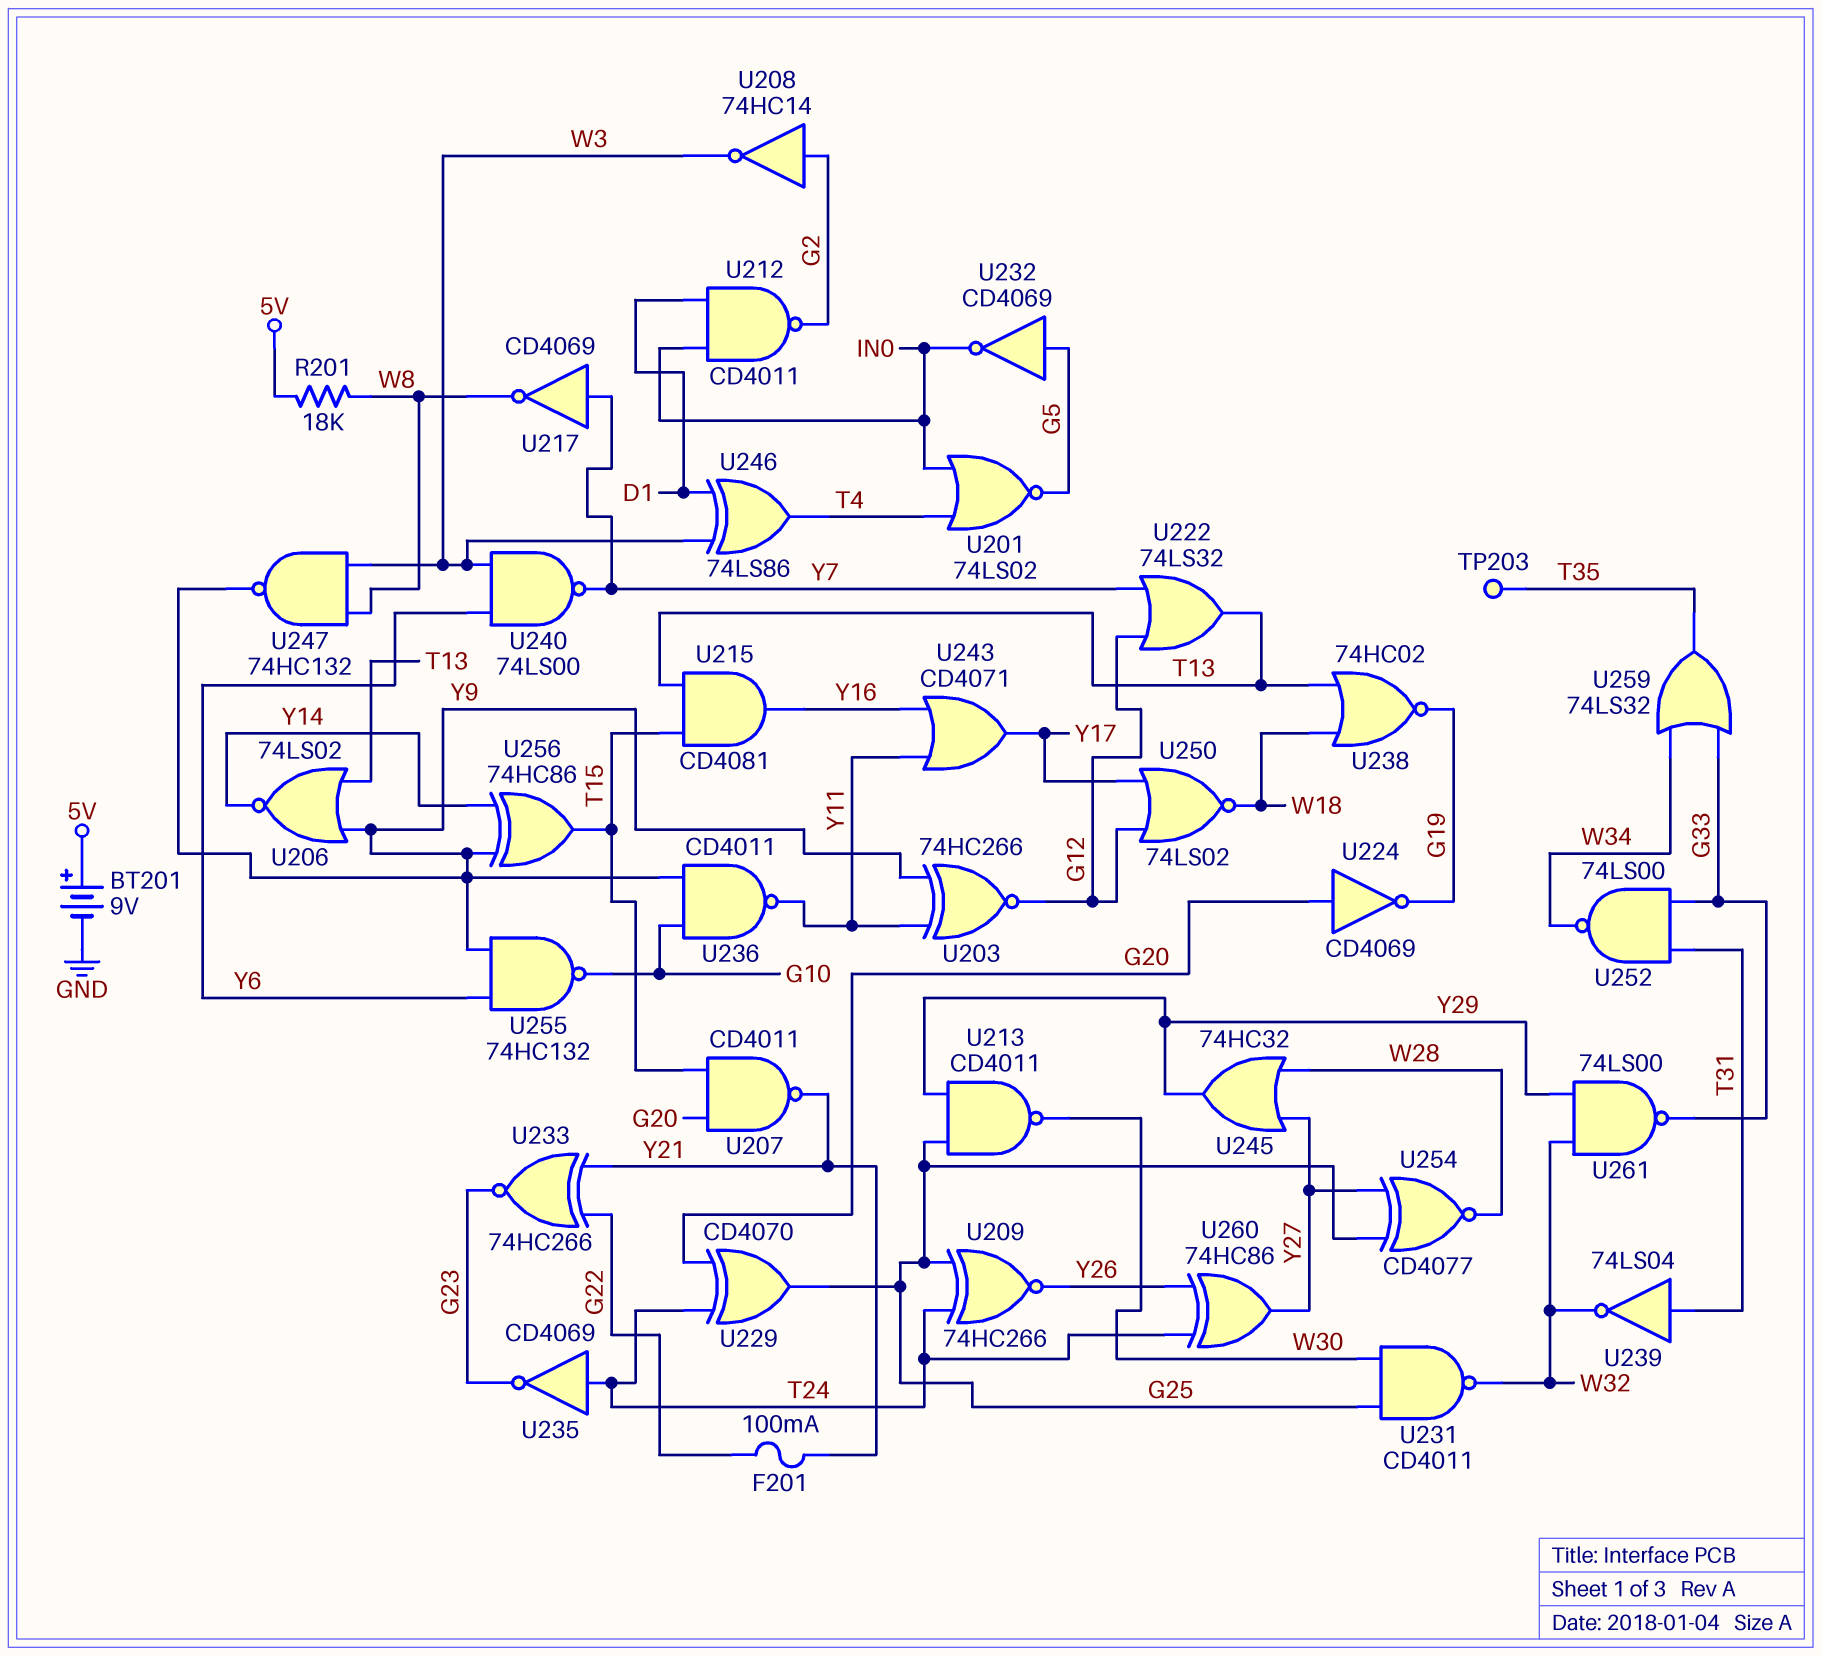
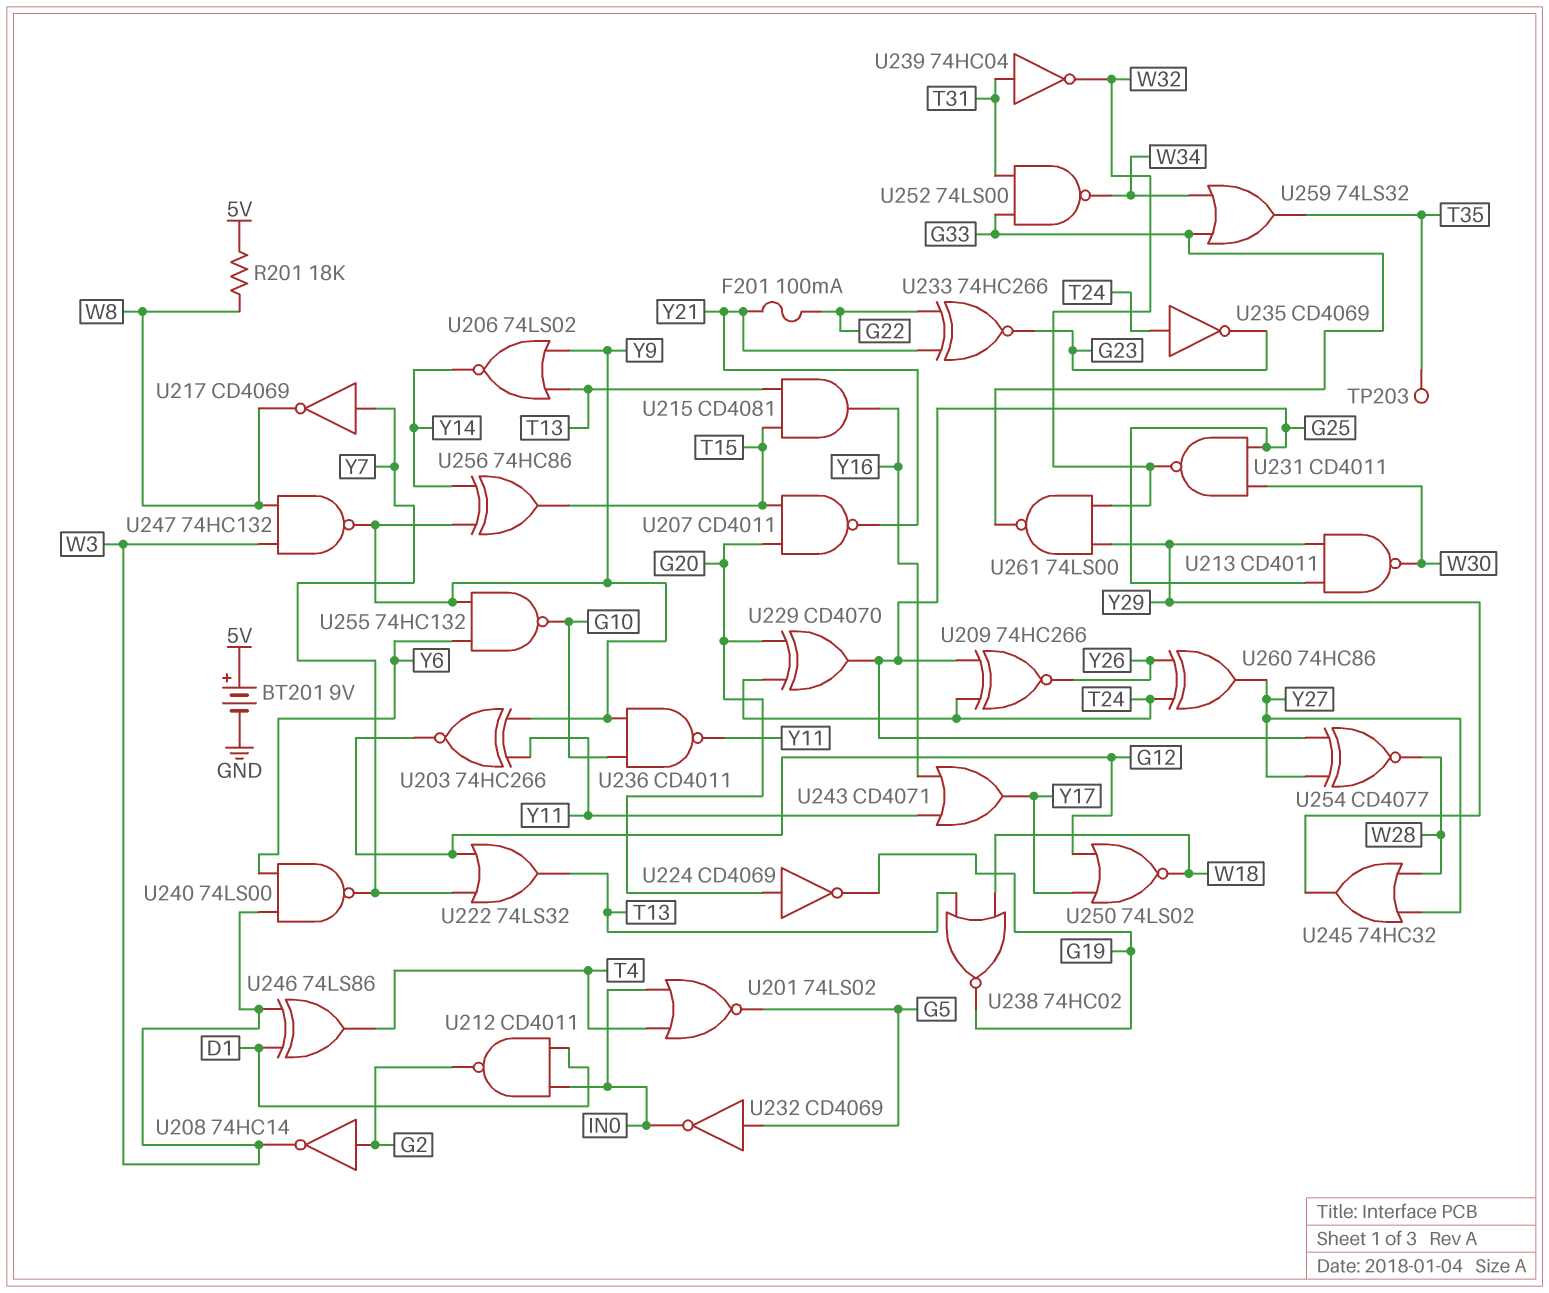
U239: NOT 74LS04 (in T31, out W32) -> NOT 74HC04 (in T31, out W32)

